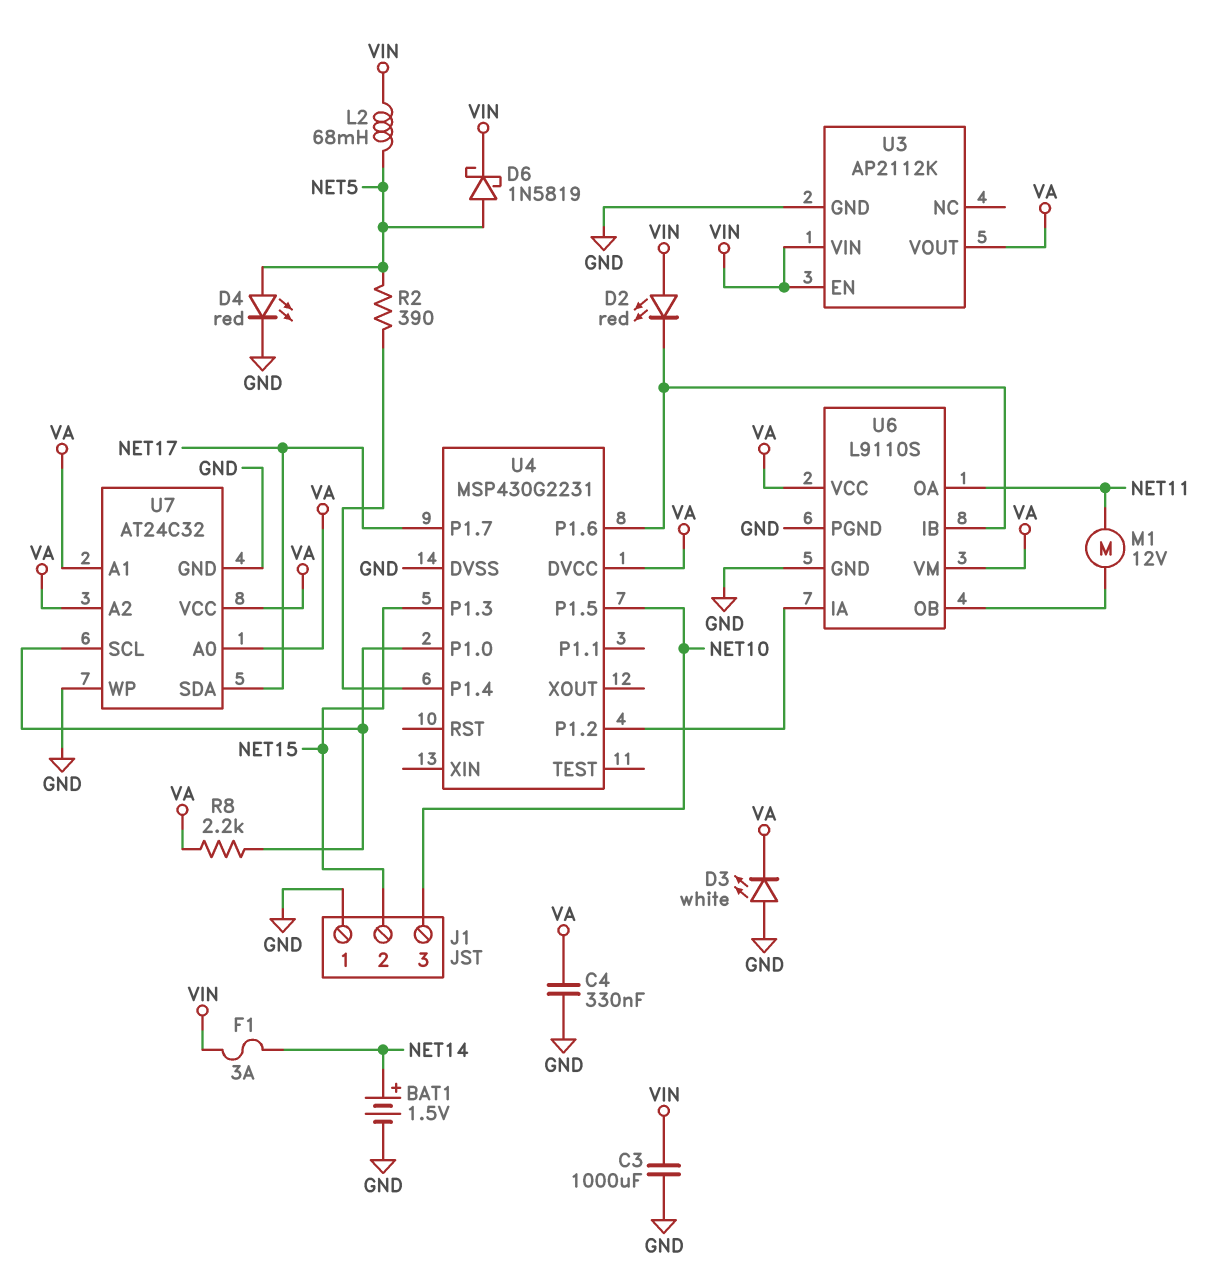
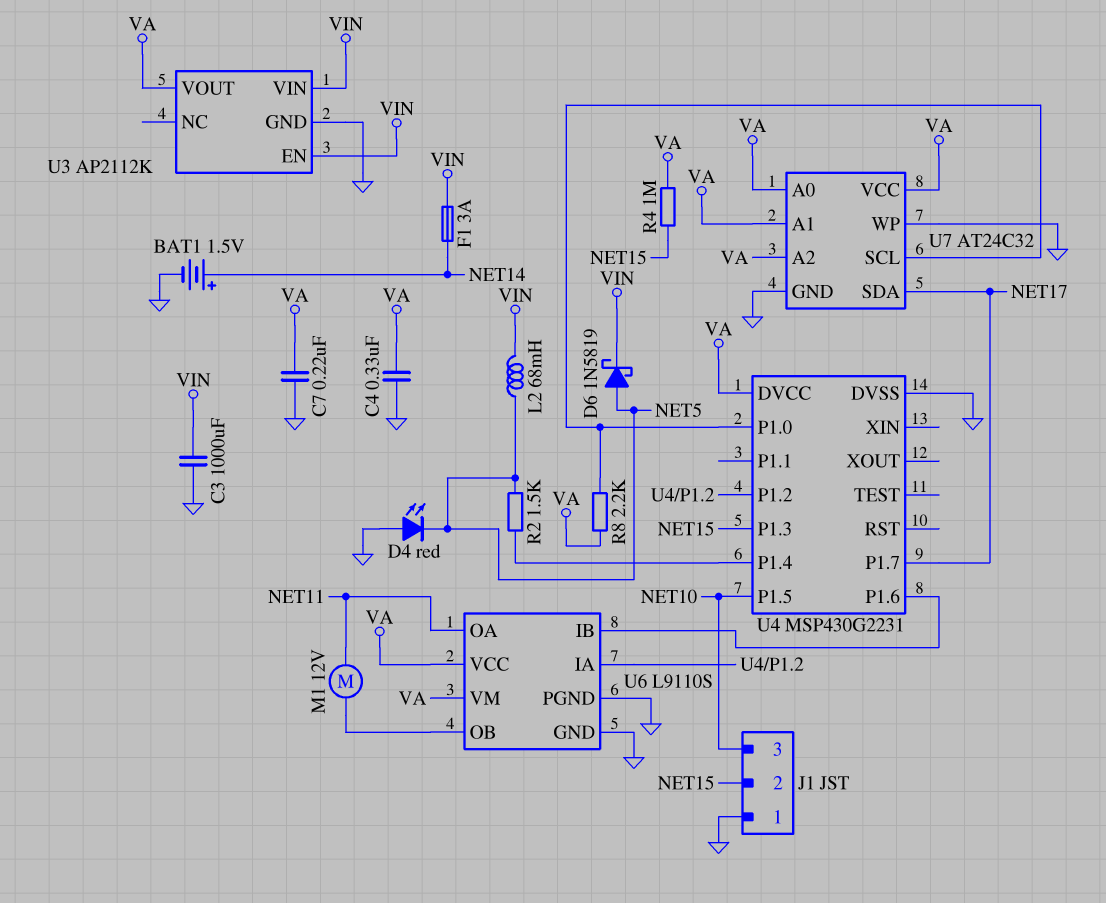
C7: none -> 220nF (GND, VA)
D2: LED red (A VIN, K U4/P1.6) -> none
D3: LED white (A GND, K VA) -> none
D4: LED red (A NET5, K GND) -> LED red (A GND, K NET5)
R2: 390 (NET5, U4/P1.4) -> 1.5k (NET5, U4/P1.4)
R4: none -> 1M (NET15, VA)

